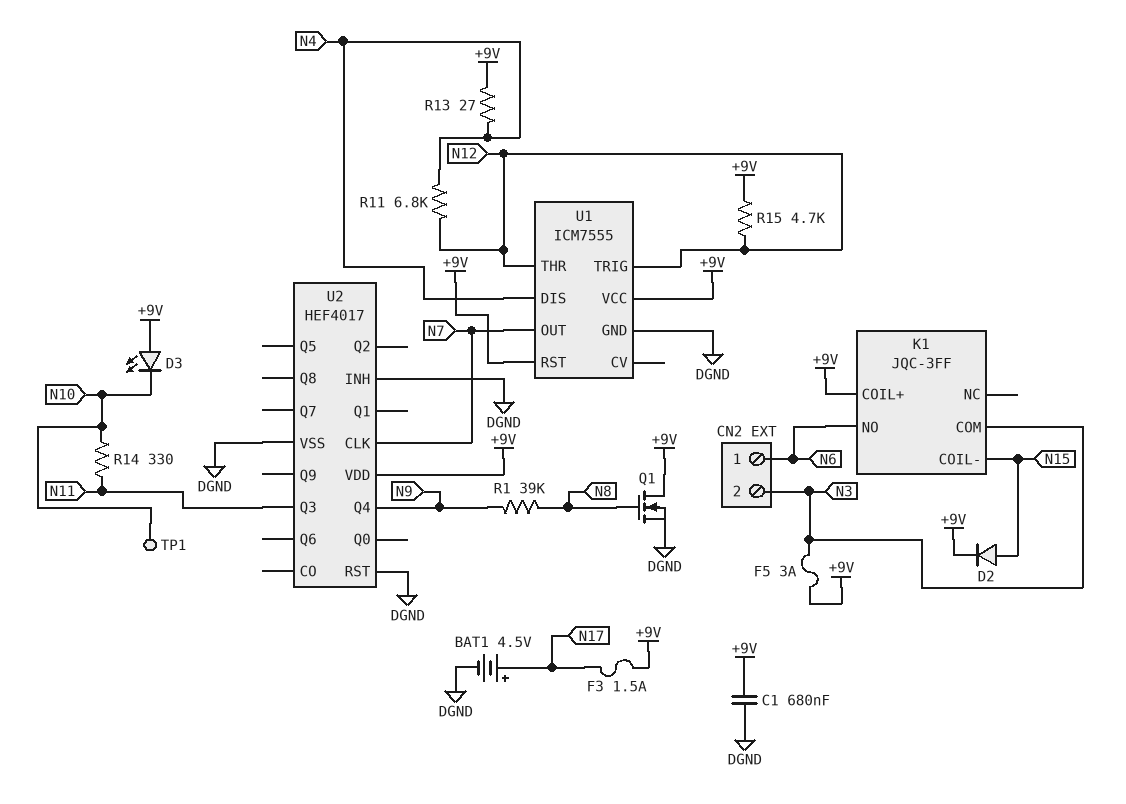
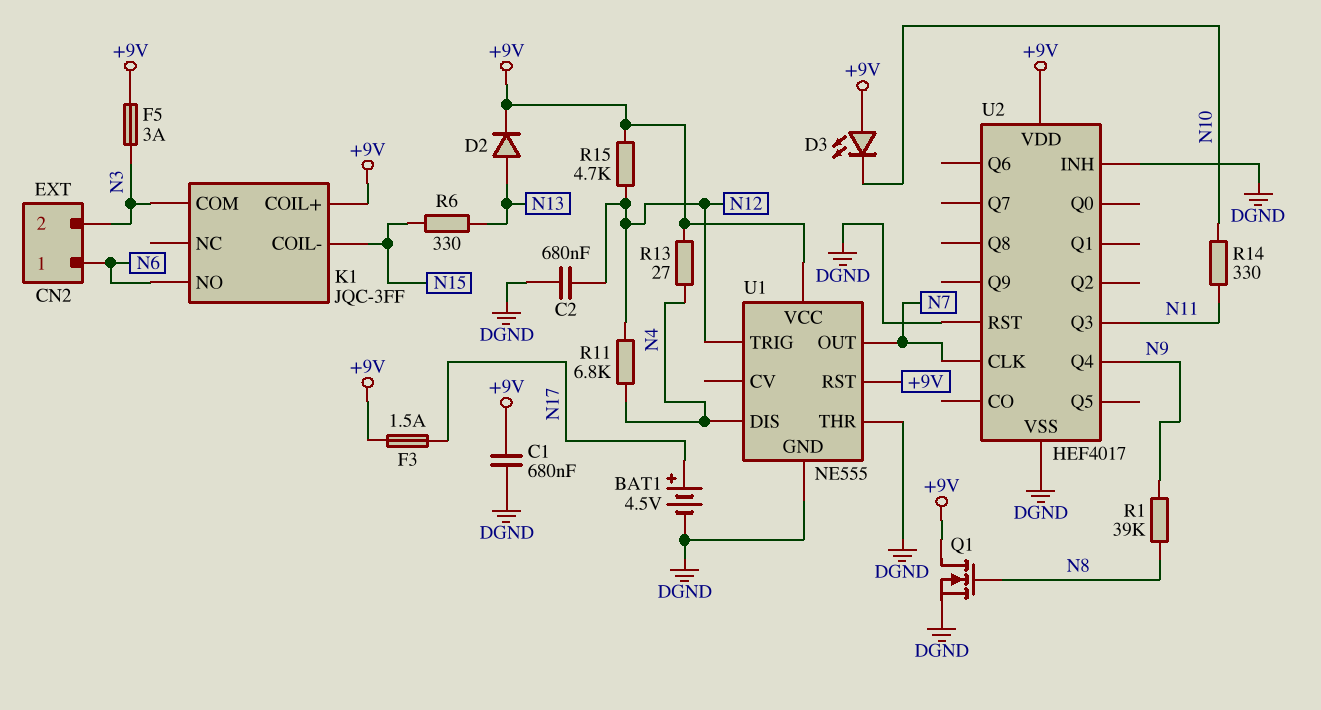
C2: none -> 680nF (DGND, N12)
D2: diode (A N15, K +9V) -> diode (A N13, K +9V)
R6: none -> 330 (N13, N15)
TP1: test point (N10) -> none
U1: ICM7555 -> NE555
U1 pin THR: N12 -> DGND

